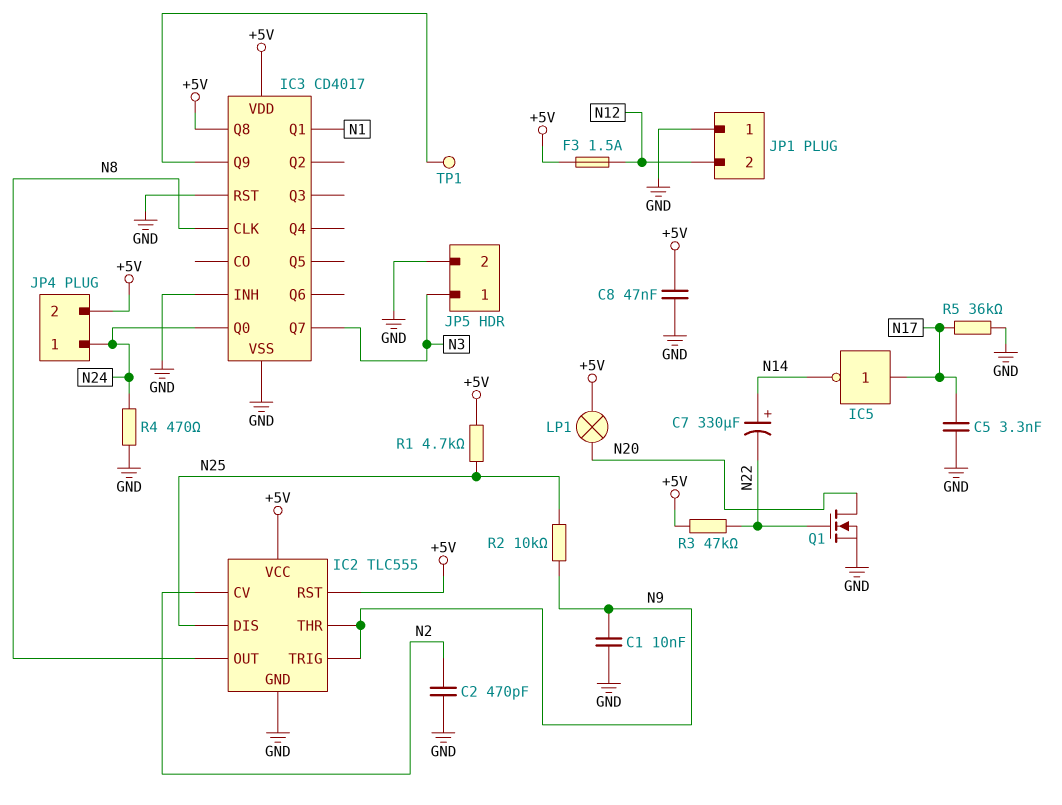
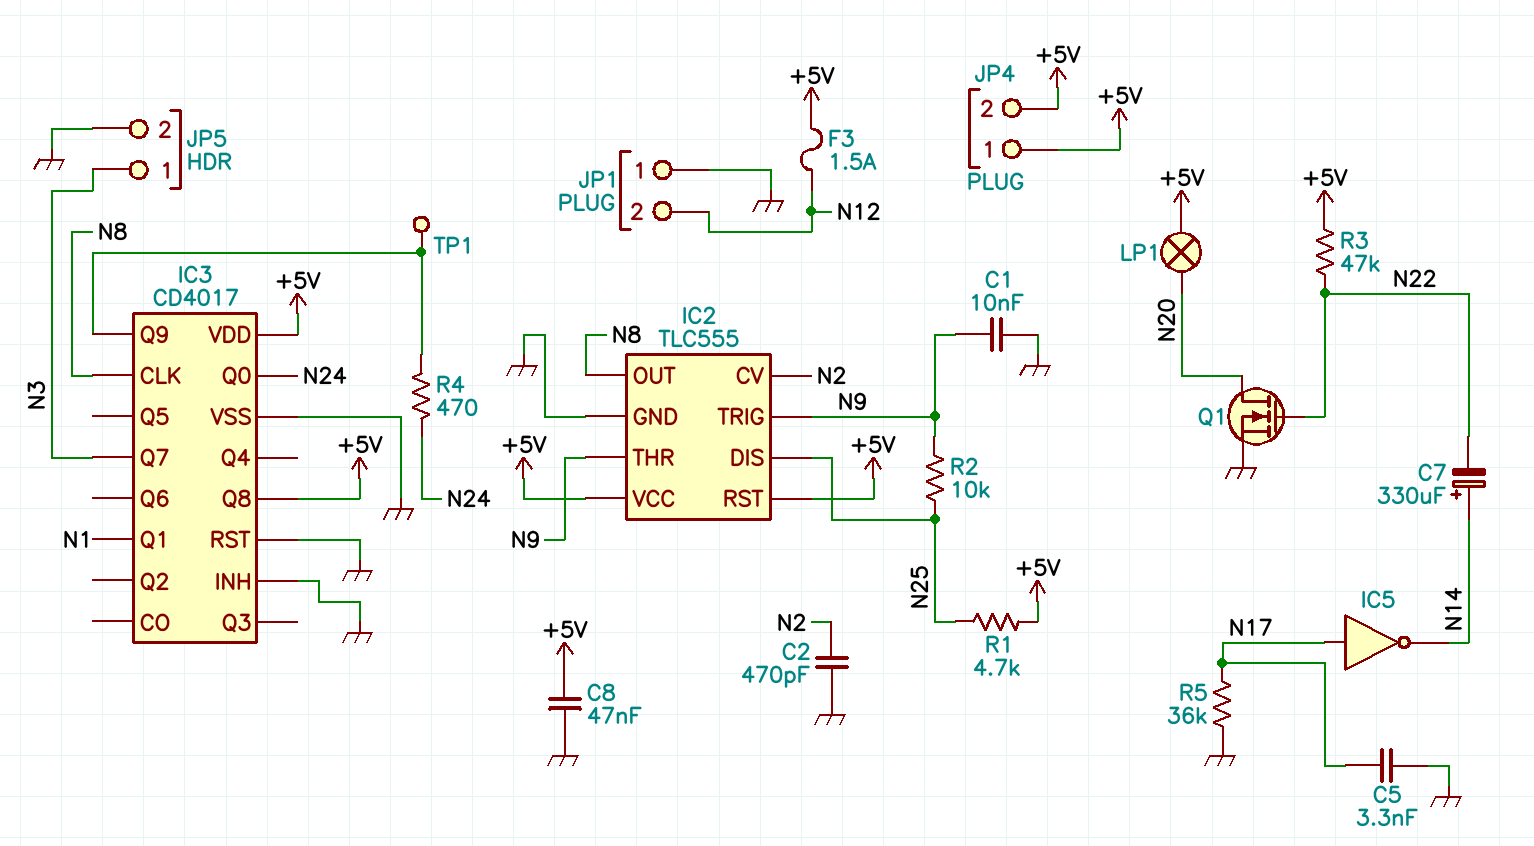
JP4 pin 1: N24 -> +5V
R4: 470 (GND, N24) -> 470 (IC3/Q9, N24)

